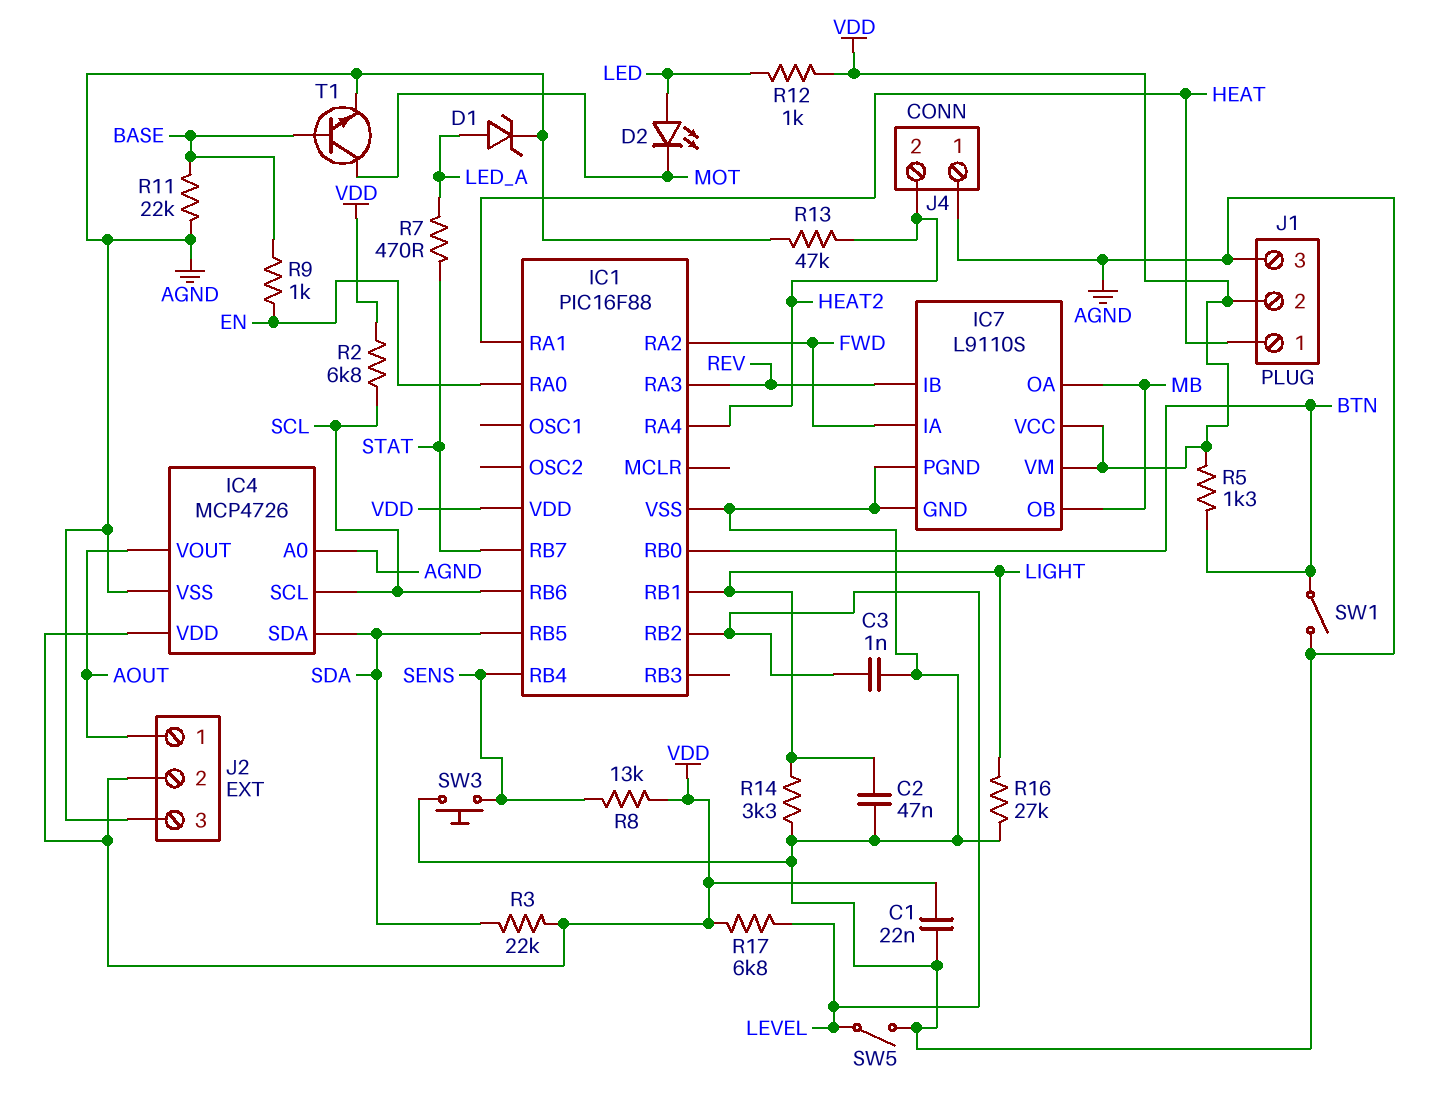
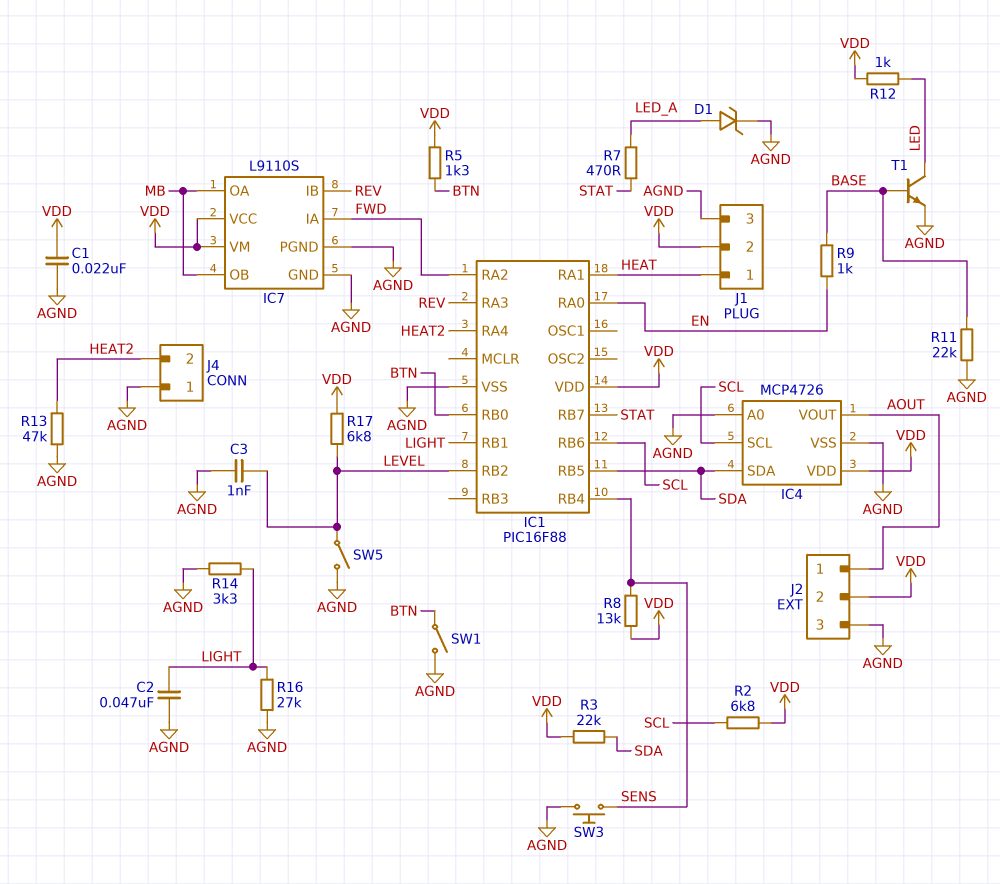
D2: LED (A LED, K MOT) -> none
T1: NPN (B BASE, C MOT, E AGND) -> NPN (B BASE, C LED, E AGND)

